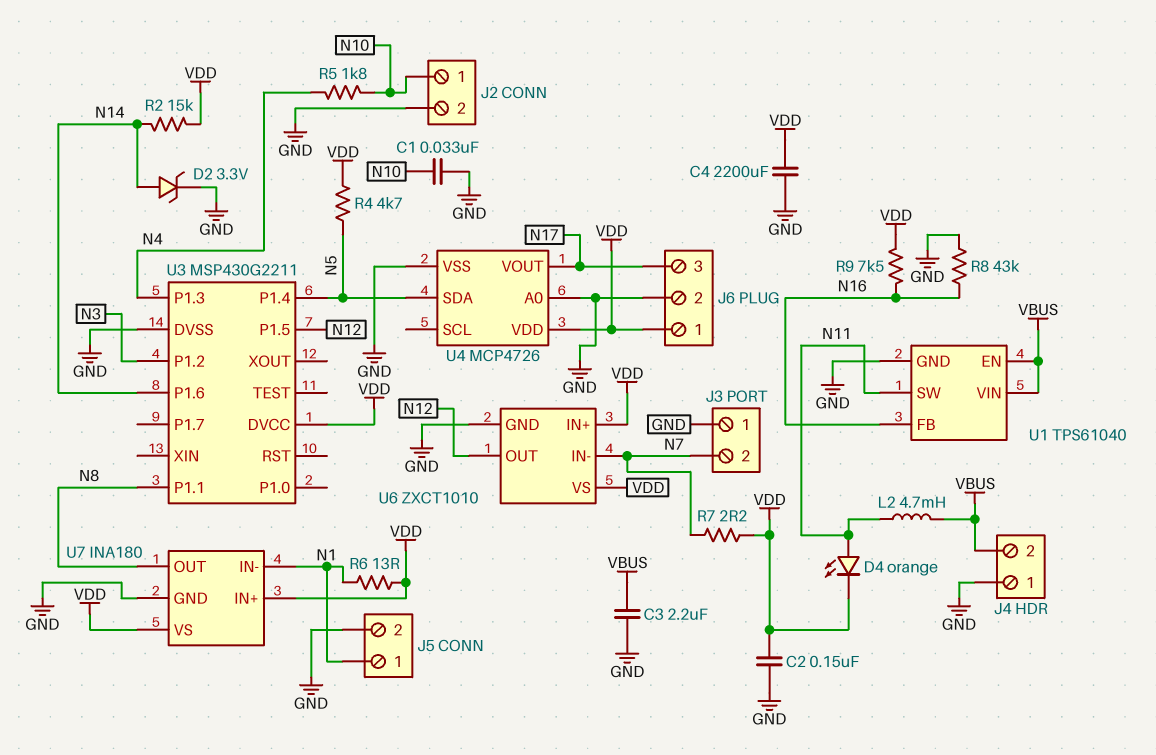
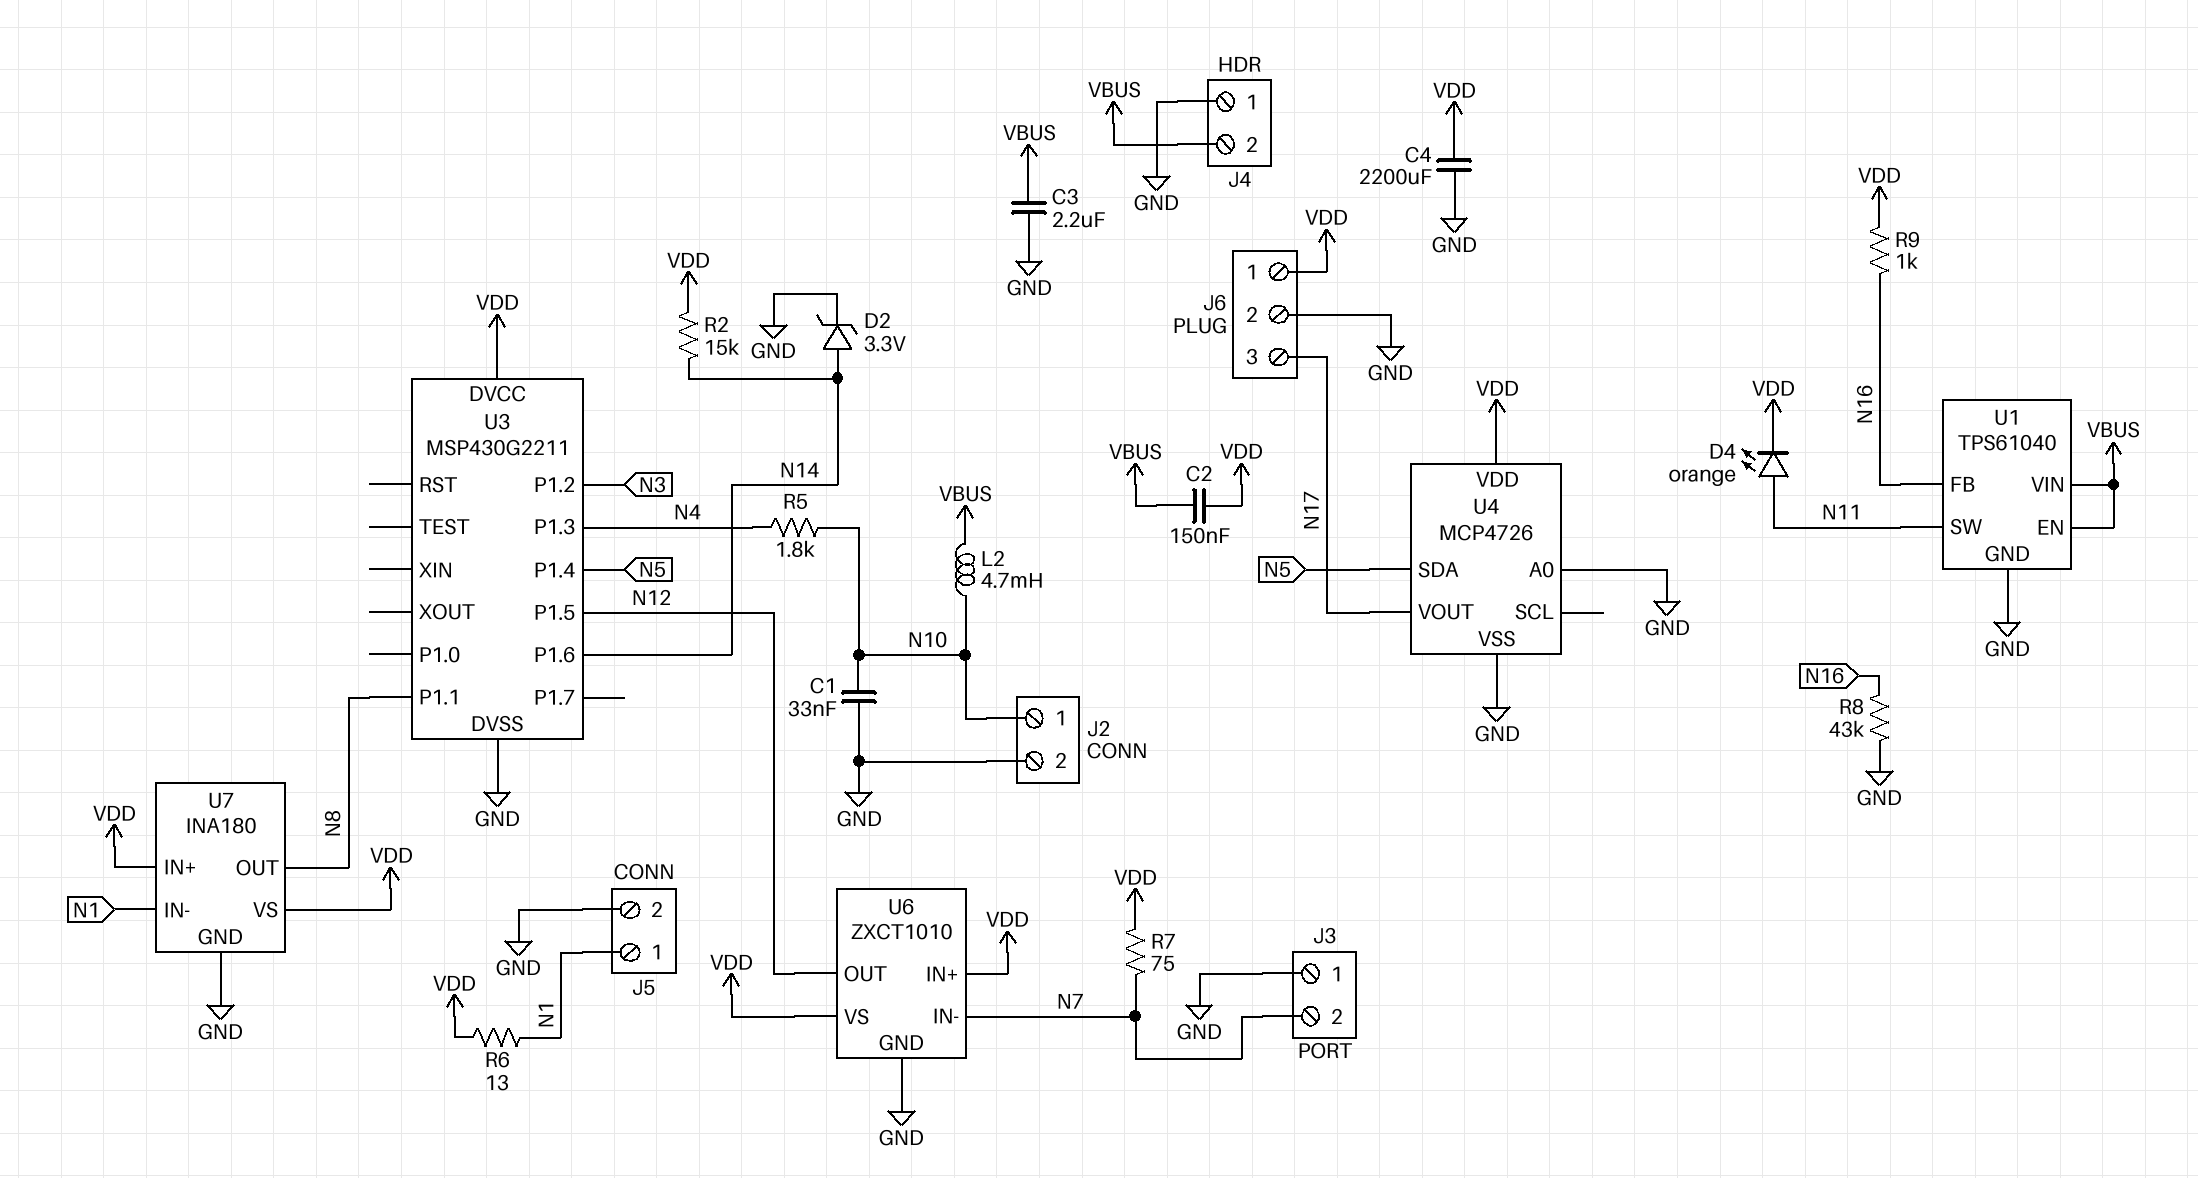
C2: 150nF (GND, VDD) -> 150nF (VBUS, VDD)
L2: 4.7mH (N11, VBUS) -> 4.7mH (N10, VBUS)
R4: 4.7k (N5, VDD) -> none
R7: 2.2 (N7, VDD) -> 75 (N7, VDD)
R9: 7.5k (N16, VDD) -> 1k (N16, VDD)

